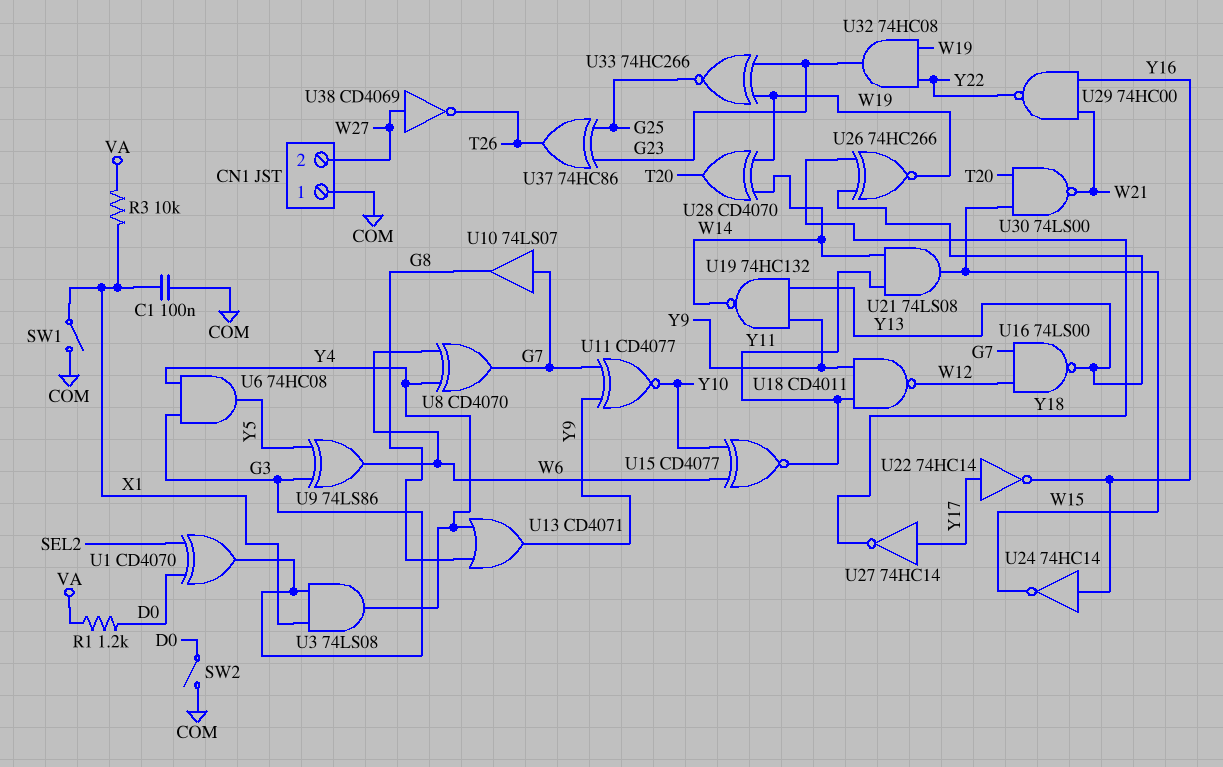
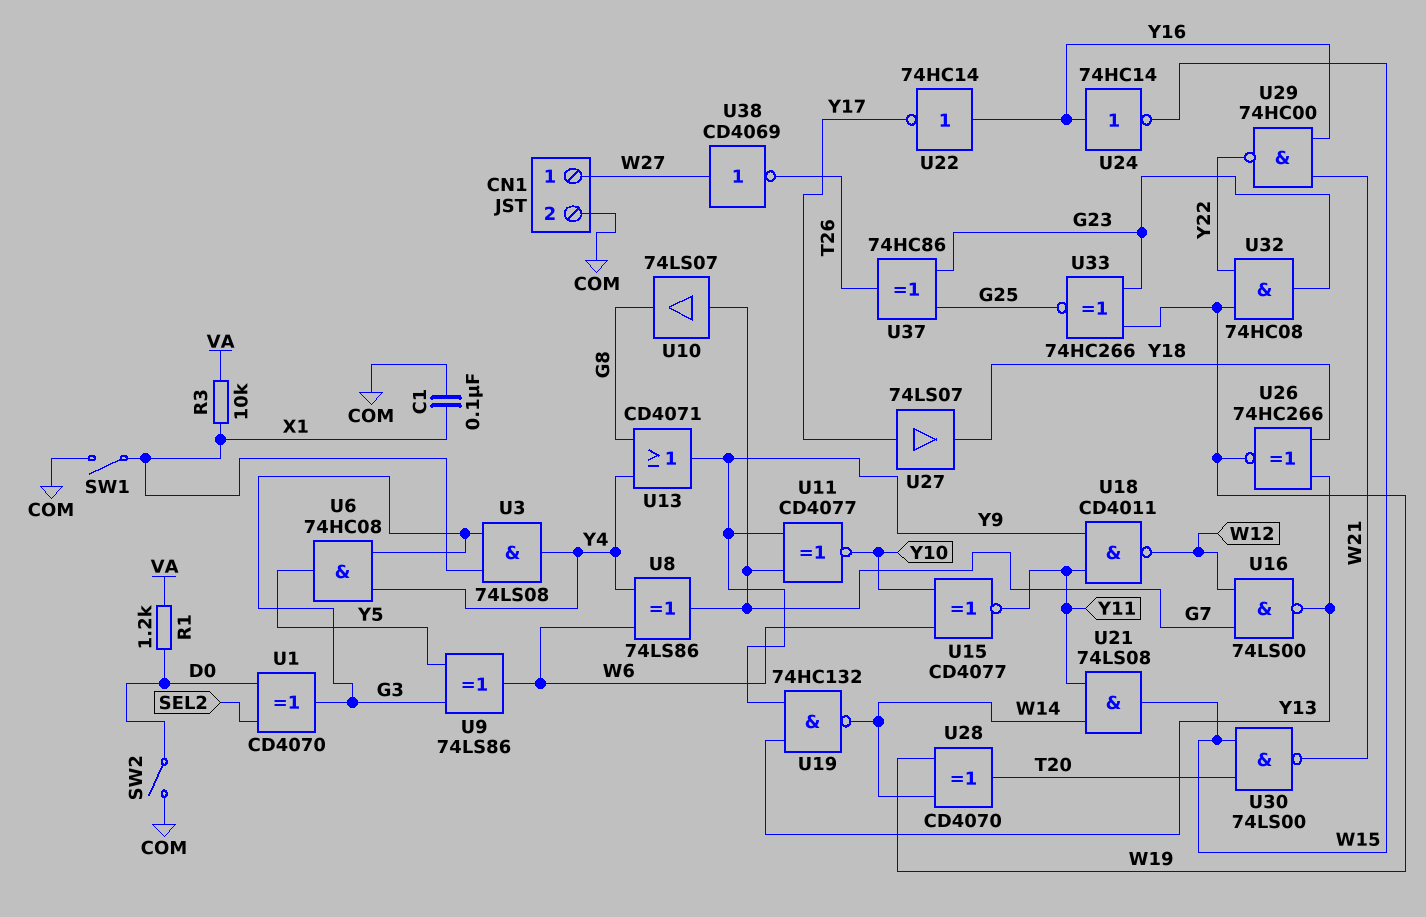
CN1 pin 1: COM -> W27
CN1 pin 2: W27 -> COM
U8: XOR CD4070 (in W6, in Y4, out G7) -> XOR 74LS86 (in W6, in Y4, out G7)
U22: NOT 74HC14 (in Y17, out Y16) -> NOT 74HC14 (in Y16, out Y17)
U27: NOT 74HC14 (in Y17, out Y18) -> buffer 74LS07 (in Y17, out Y18)

